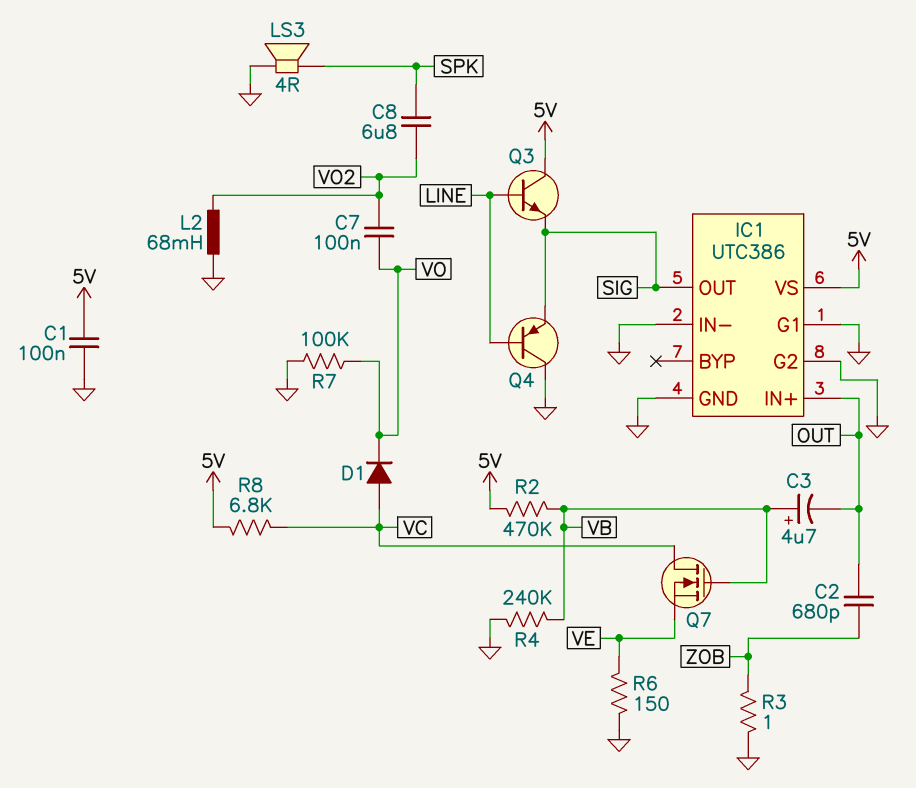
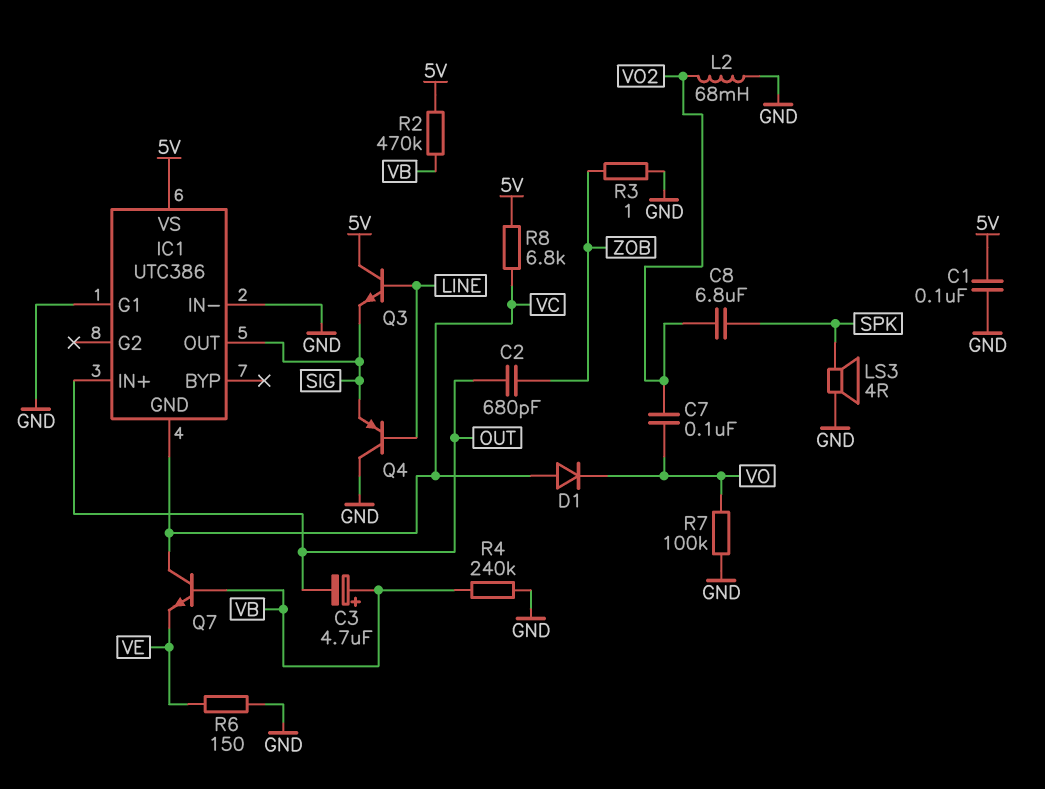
IC1 pin G2: GND -> none
IC1 pin GND: GND -> VC
Q7: NMOS (G VB, D VC, S VE) -> NPN (B VB, C VC, E VE)

